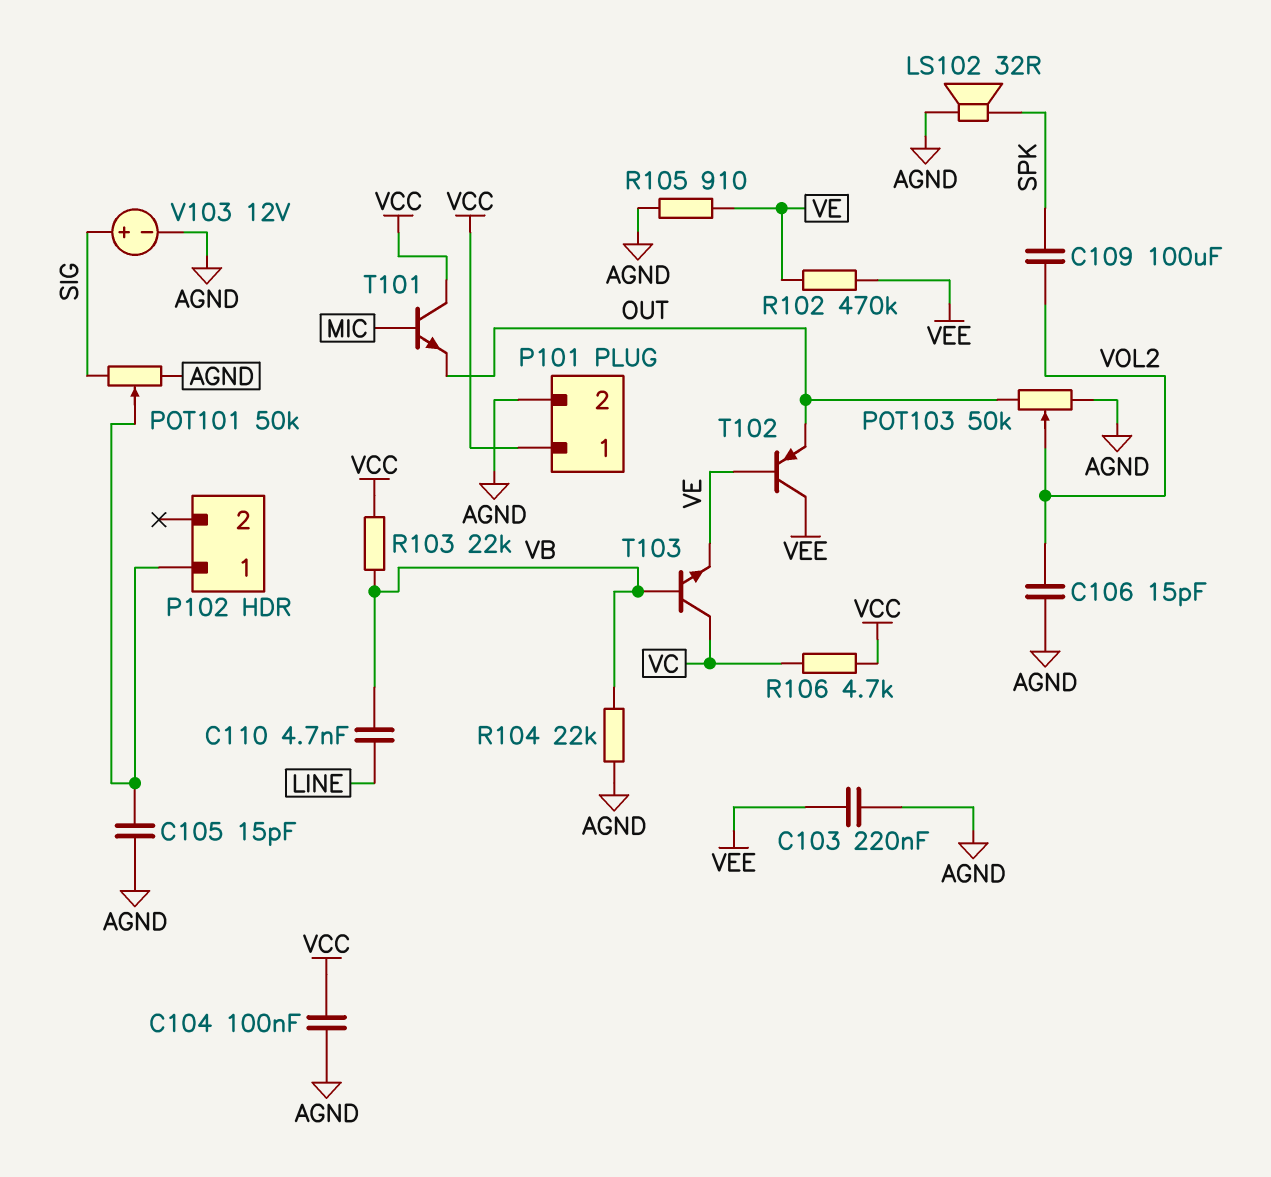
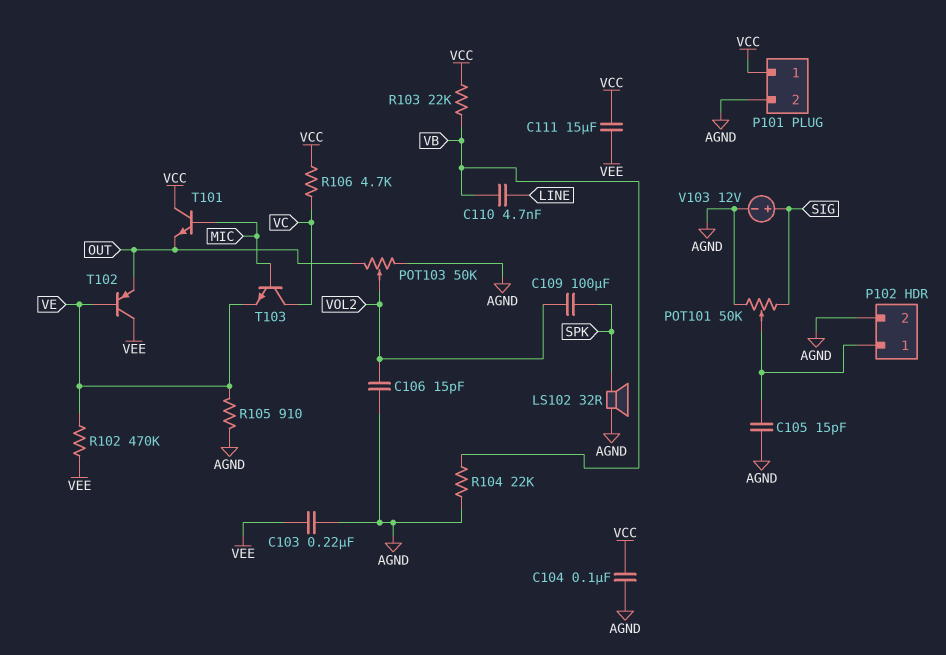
C111: none -> 15uF (VCC, VEE)
P102 pin 2: none -> AGND
T103: NPN (B VB, C VC, E VE) -> NPN (B MIC, C VC, E VE)

